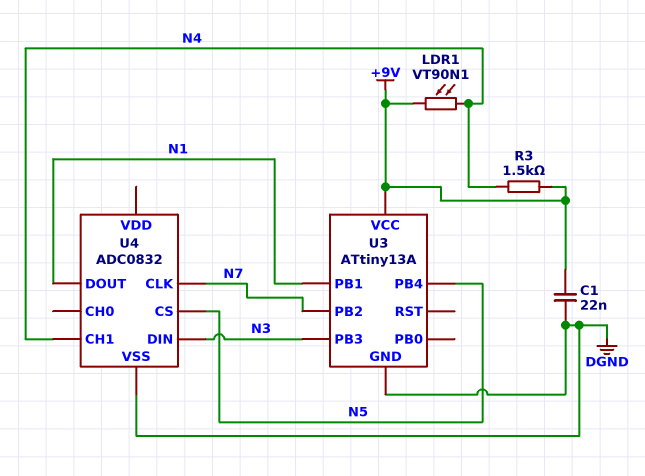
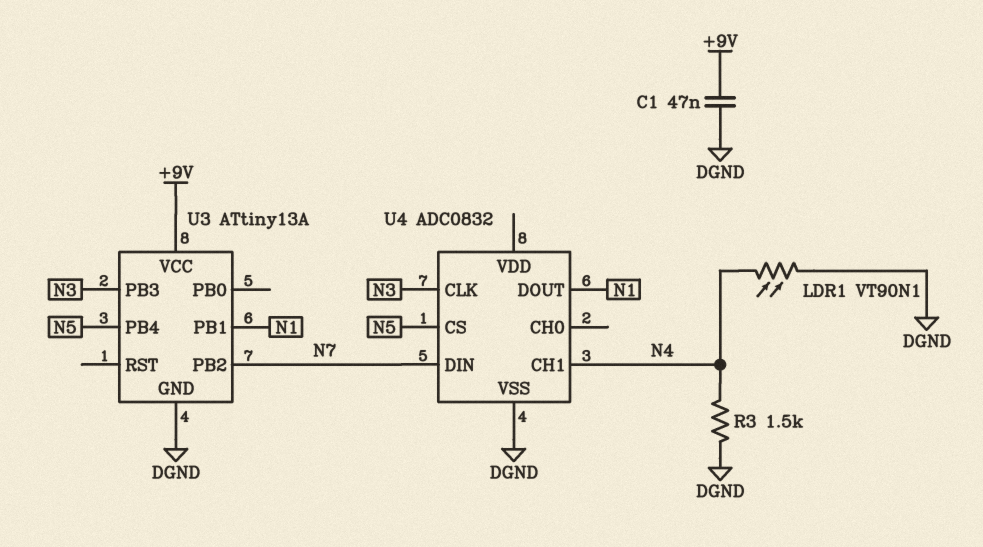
C1: 22nF (+9V, DGND) -> 47nF (+9V, DGND)
LDR1: VT90N1 (+9V, N4) -> VT90N1 (DGND, N4)
R3: 1.5k (+9V, N4) -> 1.5k (DGND, N4)
U4 pin CLK: N7 -> N3
U4 pin DIN: N3 -> N7

